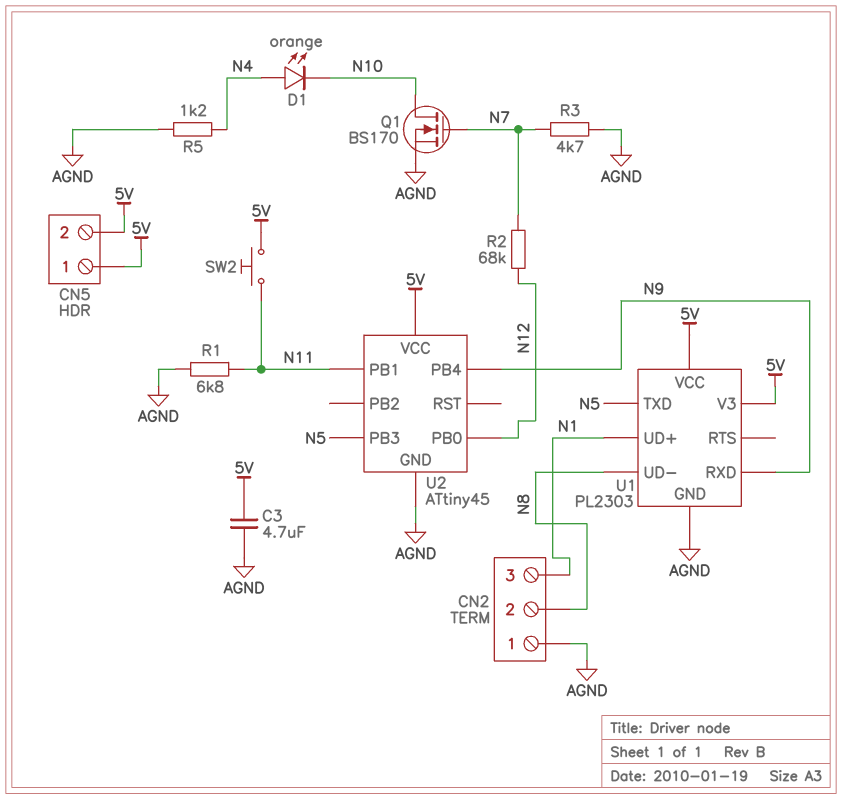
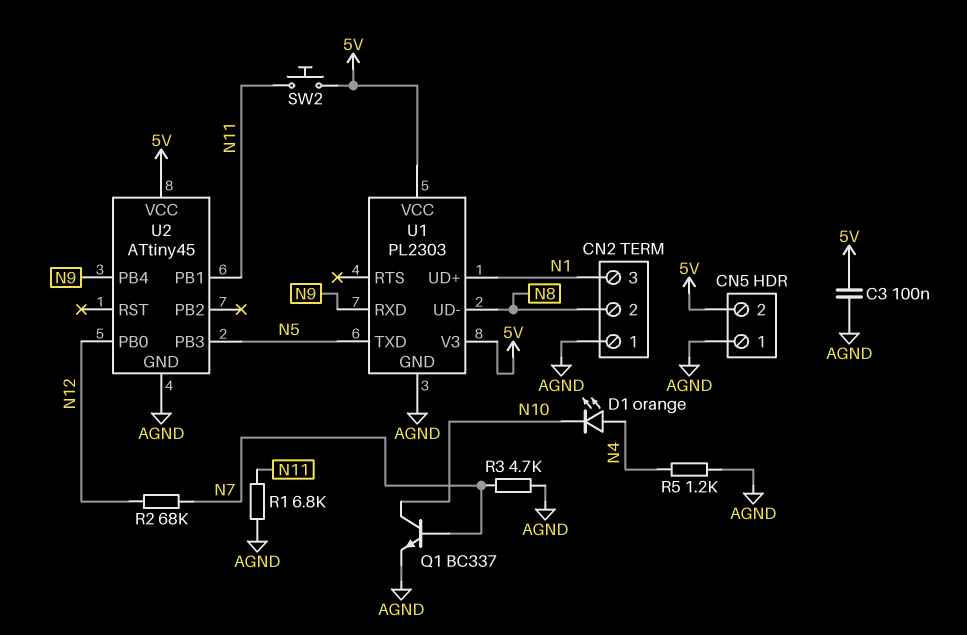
C3: 4.7uF (5V, AGND) -> 100nF (5V, AGND)
CN5 pin 1: 5V -> AGND
Q1: NMOS BS170 (G N7, D N10, S AGND) -> NPN BC337 (B N7, C N10, E AGND)

